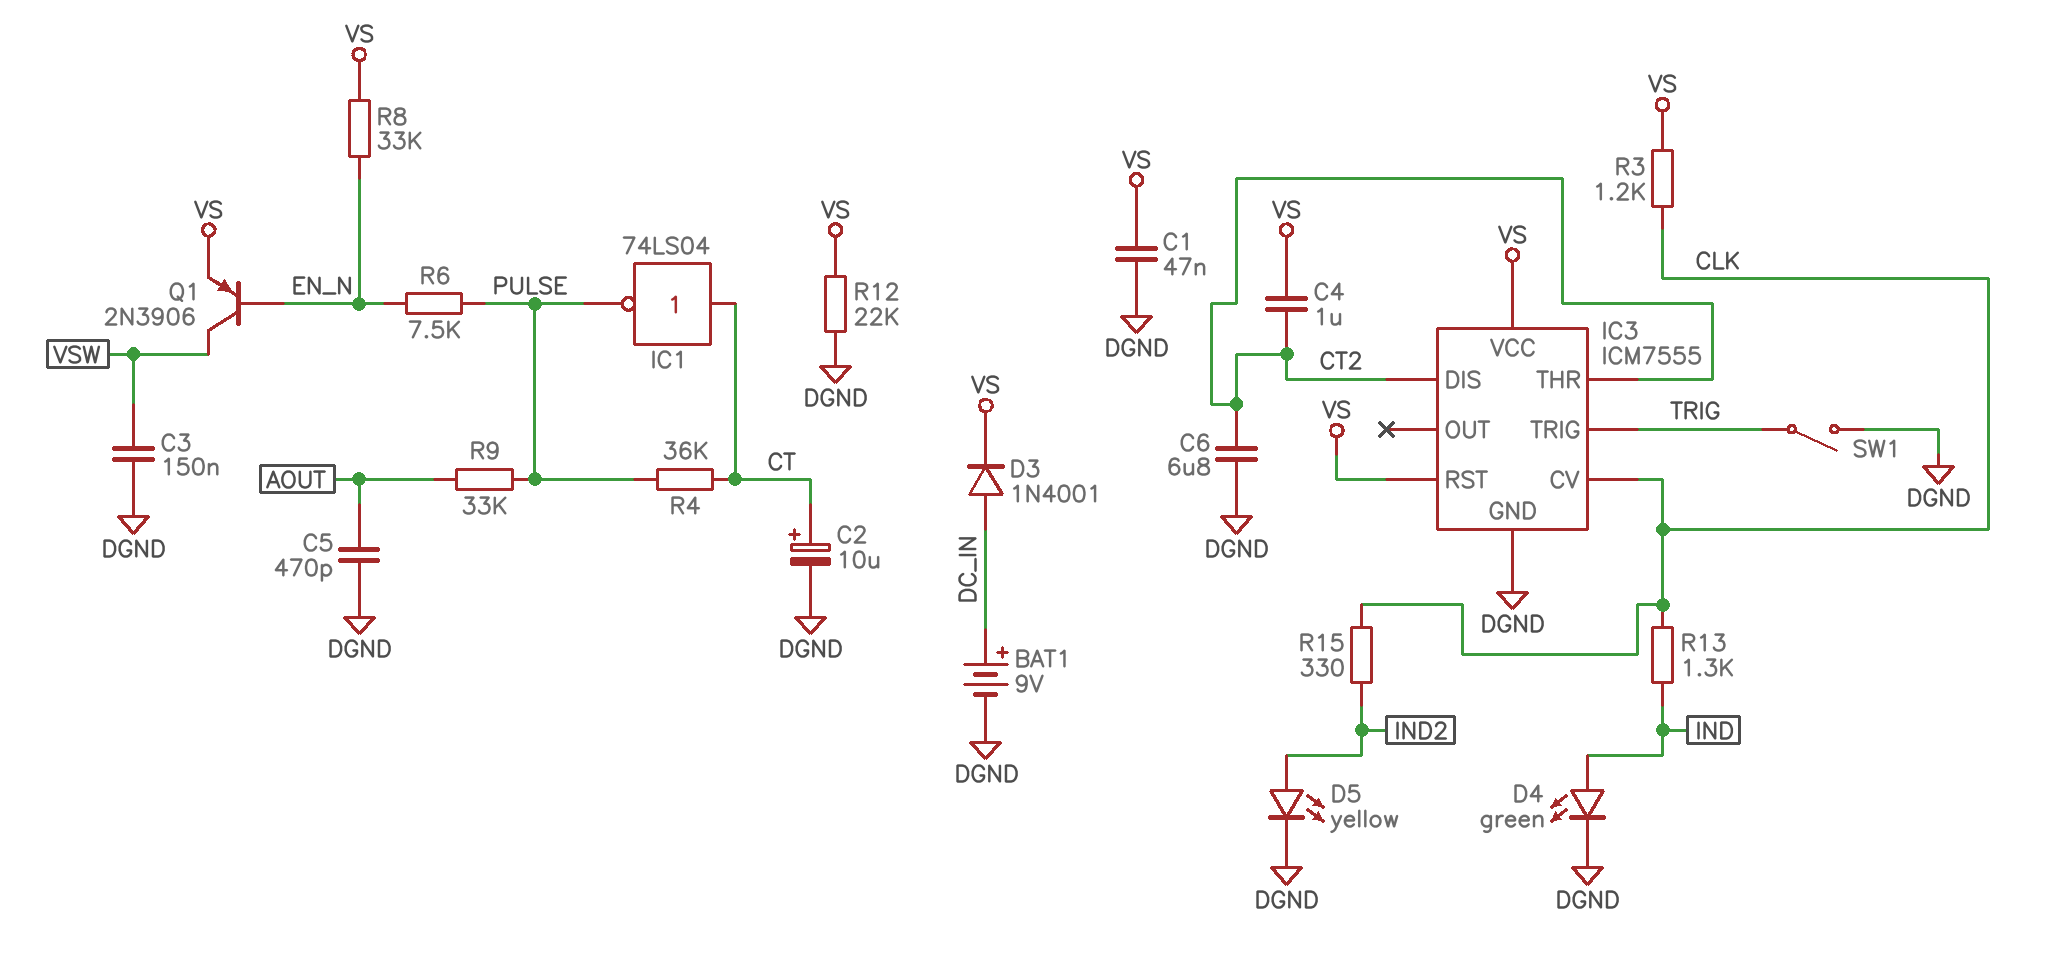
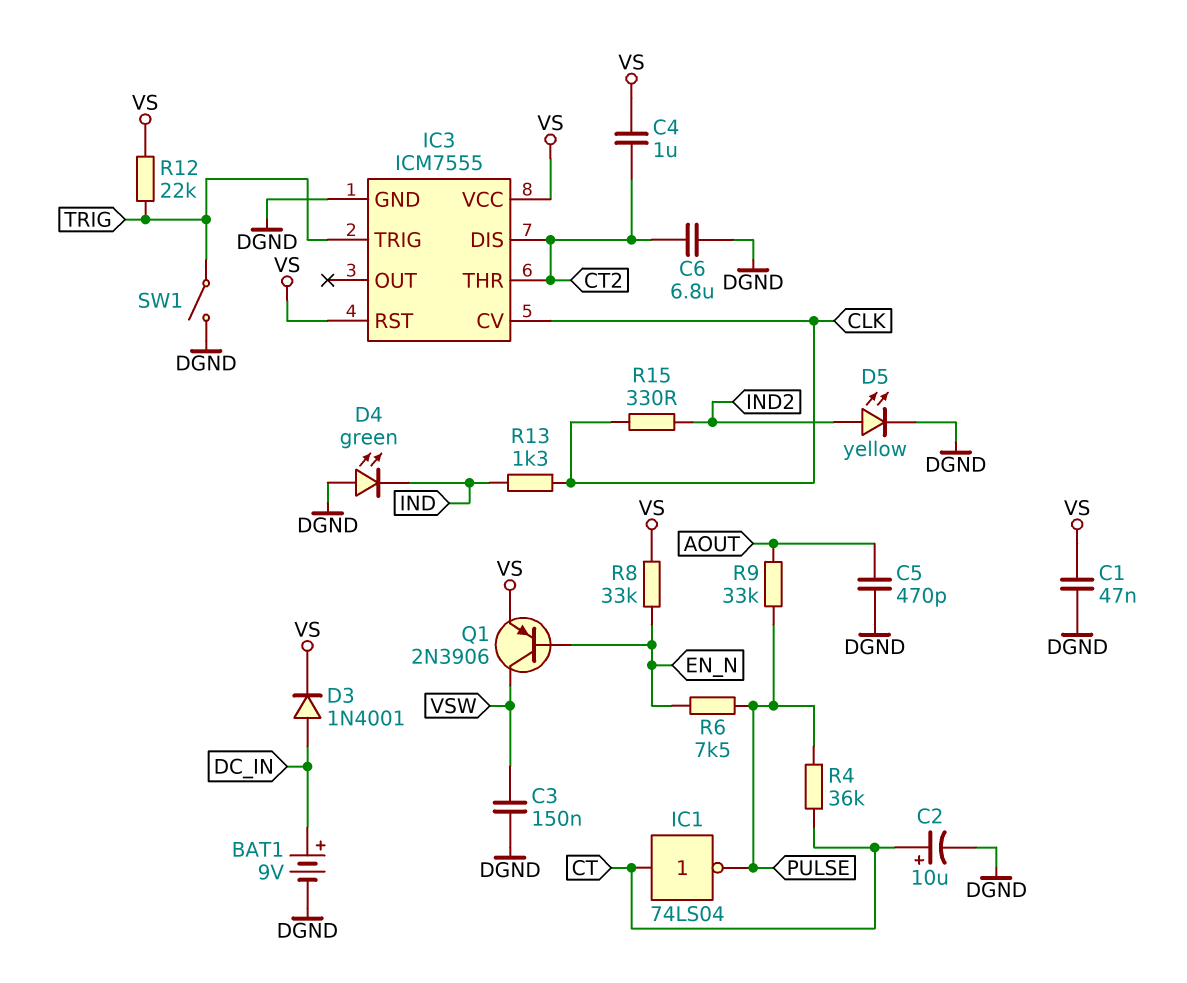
D4: LED green (A IND, K DGND) -> LED green (A DGND, K IND)
R3: 1.2k (CLK, VS) -> none
R12: 22k (DGND, VS) -> 22k (TRIG, VS)

